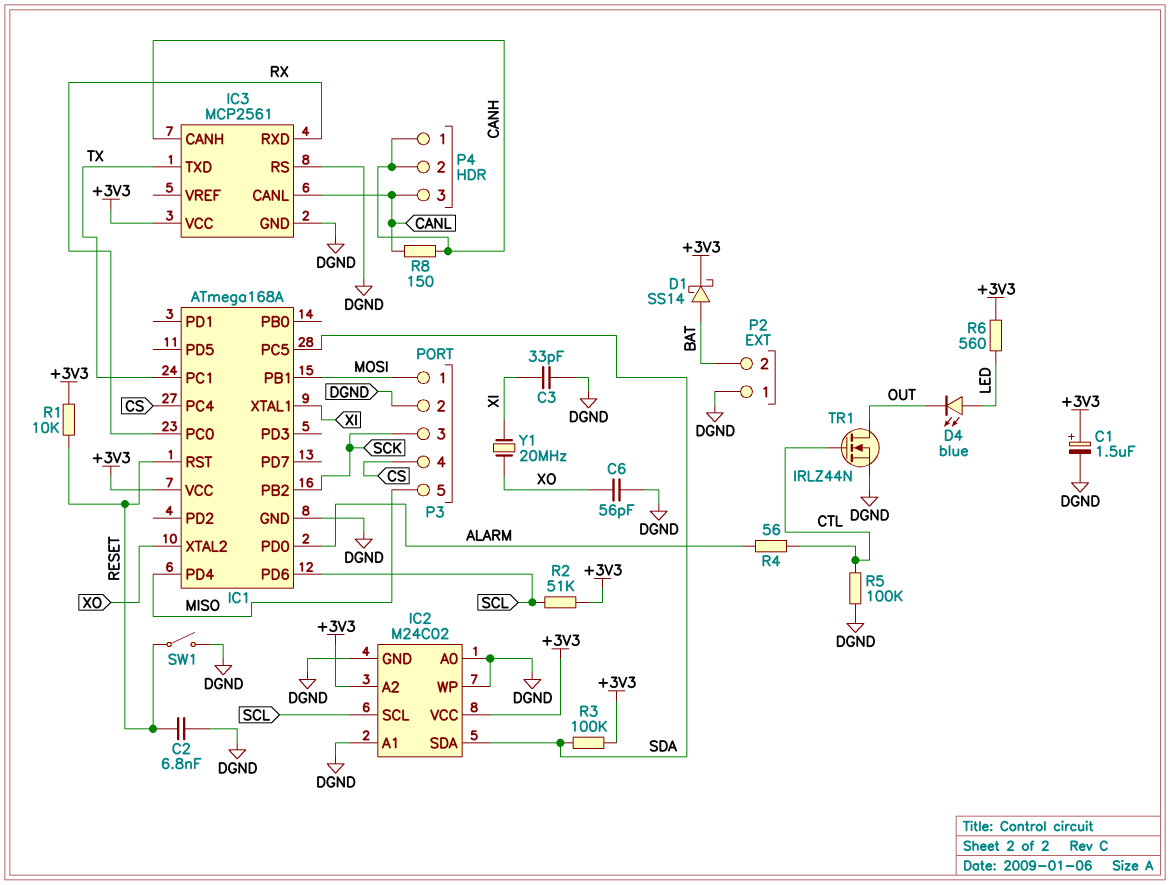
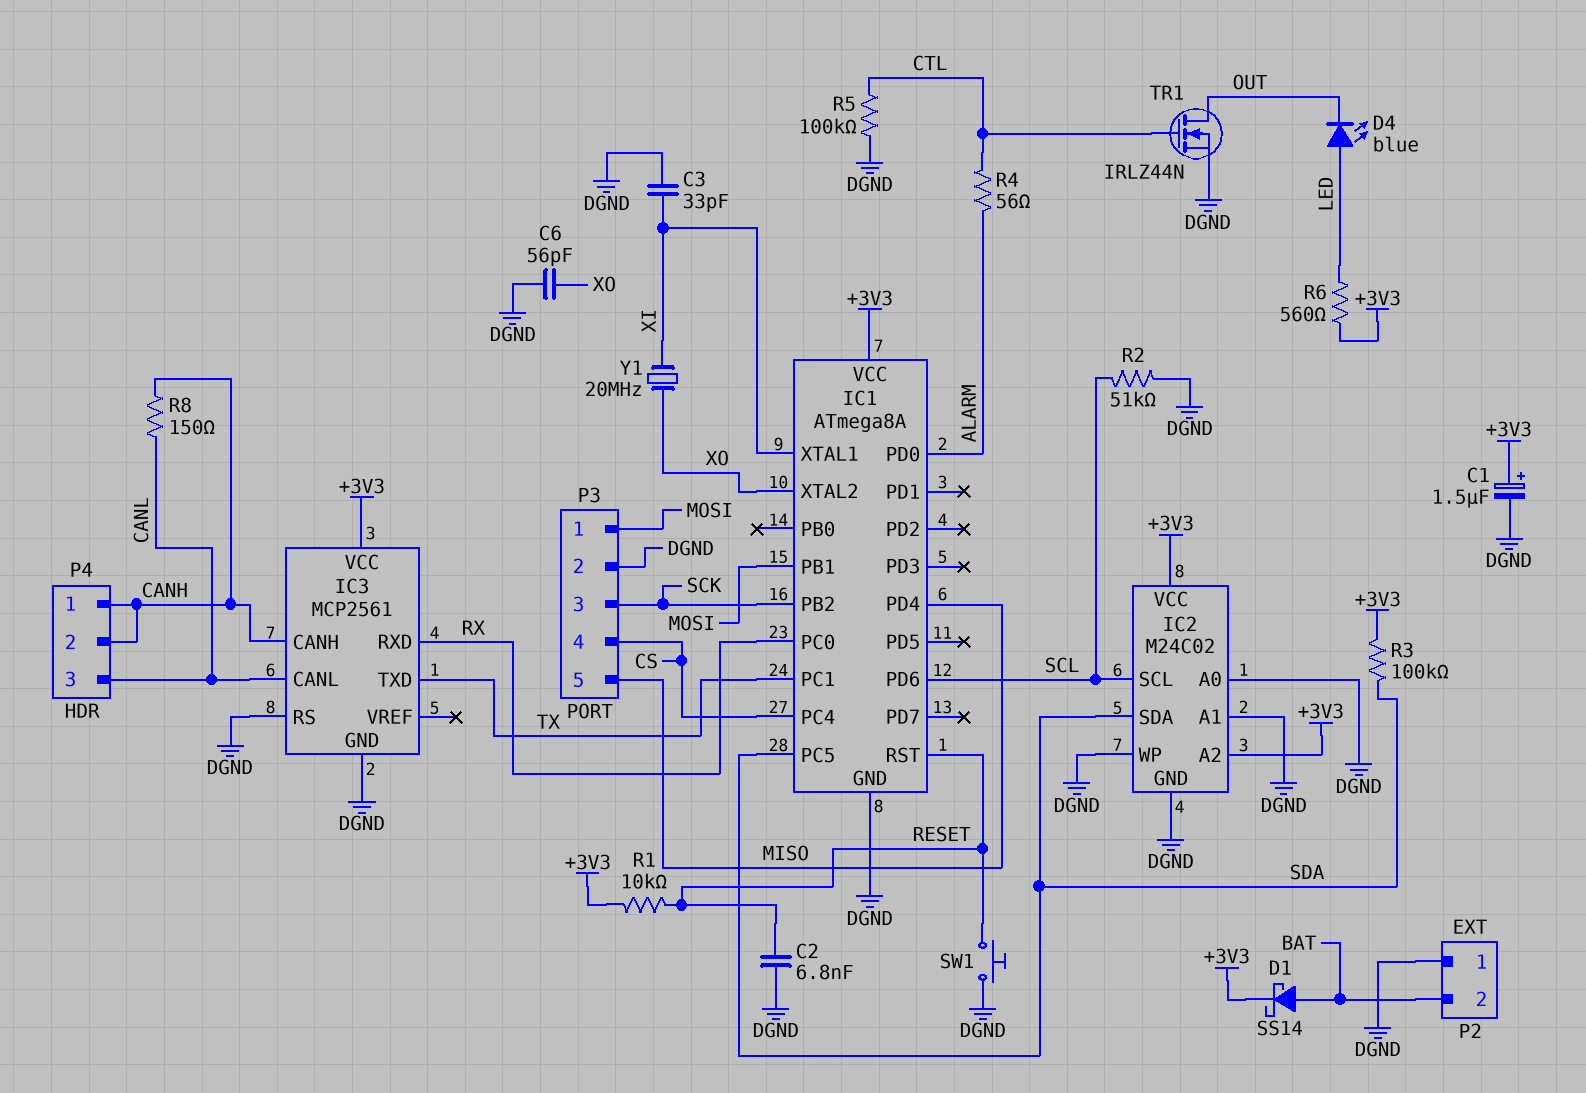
IC1: ATmega168A -> ATmega8A
R2: 51k (+3V3, SCL) -> 51k (DGND, SCL)
SW1: switch (DGND, RESET) -> button (DGND, RESET)

